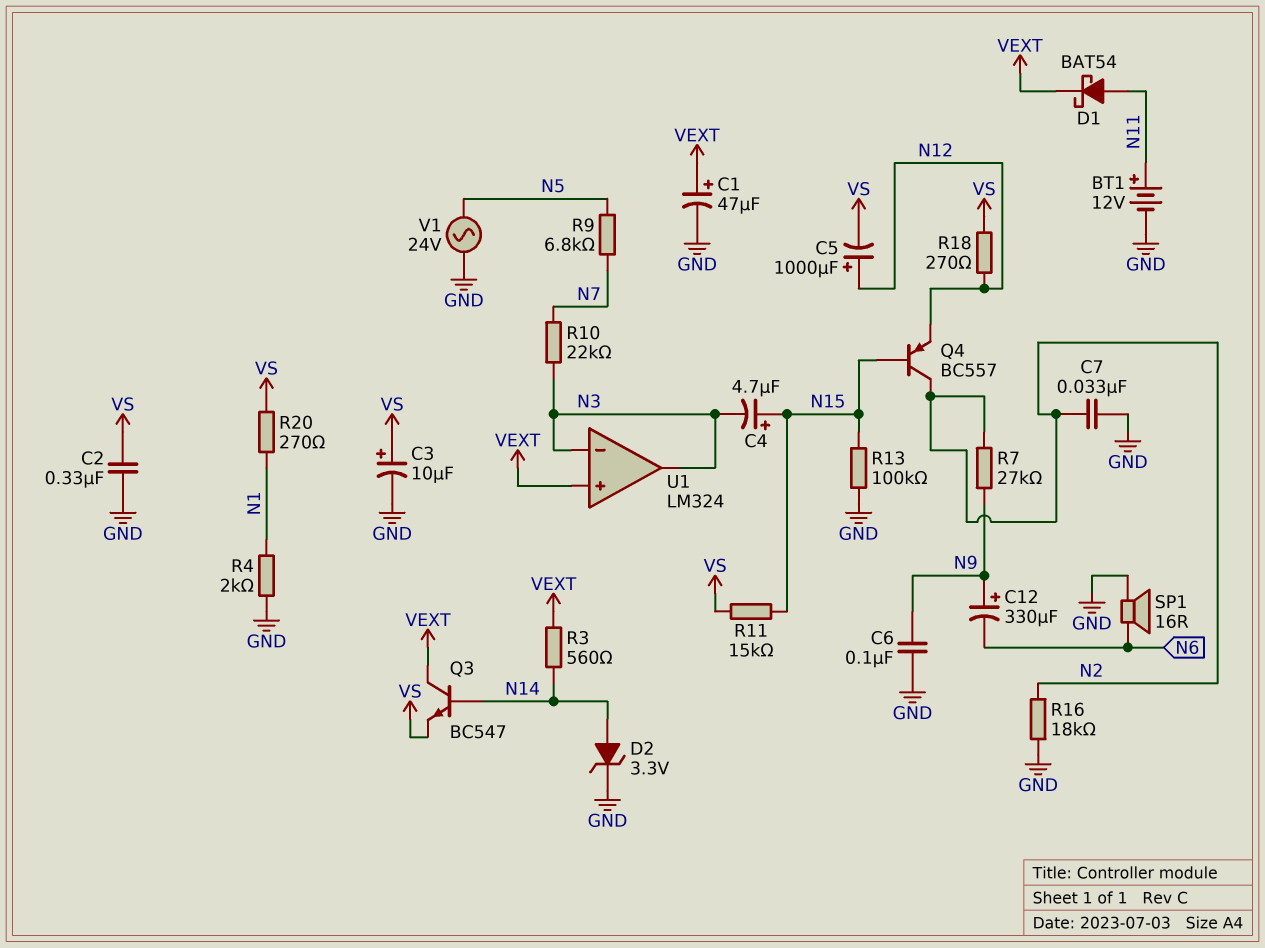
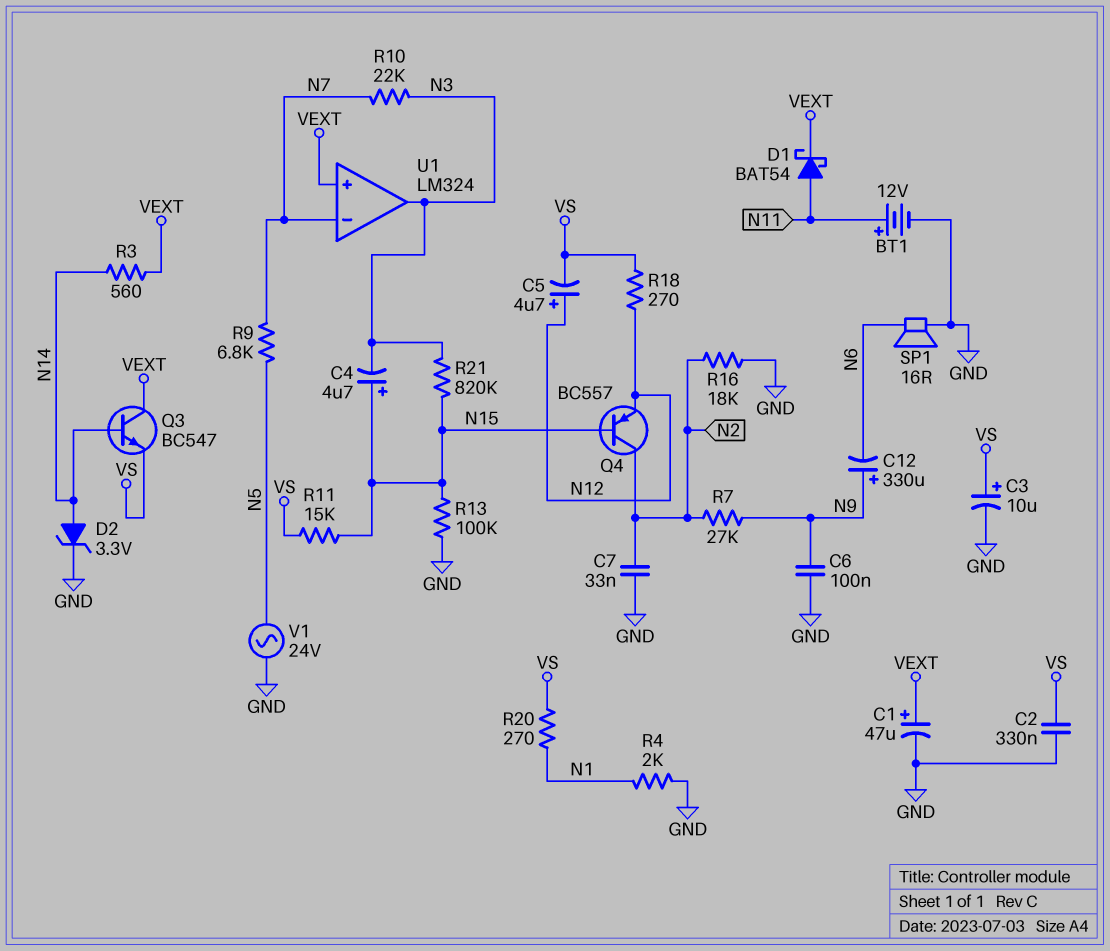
C5: 1000uF (plus N12, minus VS) -> 4.7uF (plus N12, minus VS)
R21: none -> 820k (N3, N15)
U1 pin in-: N3 -> N7

